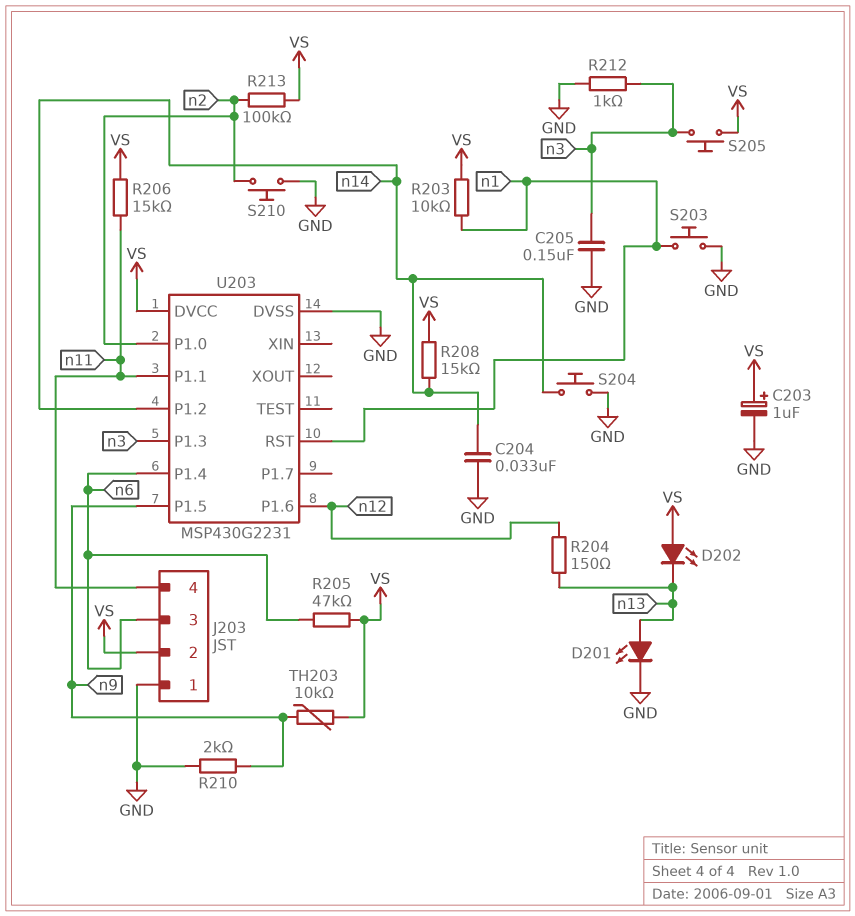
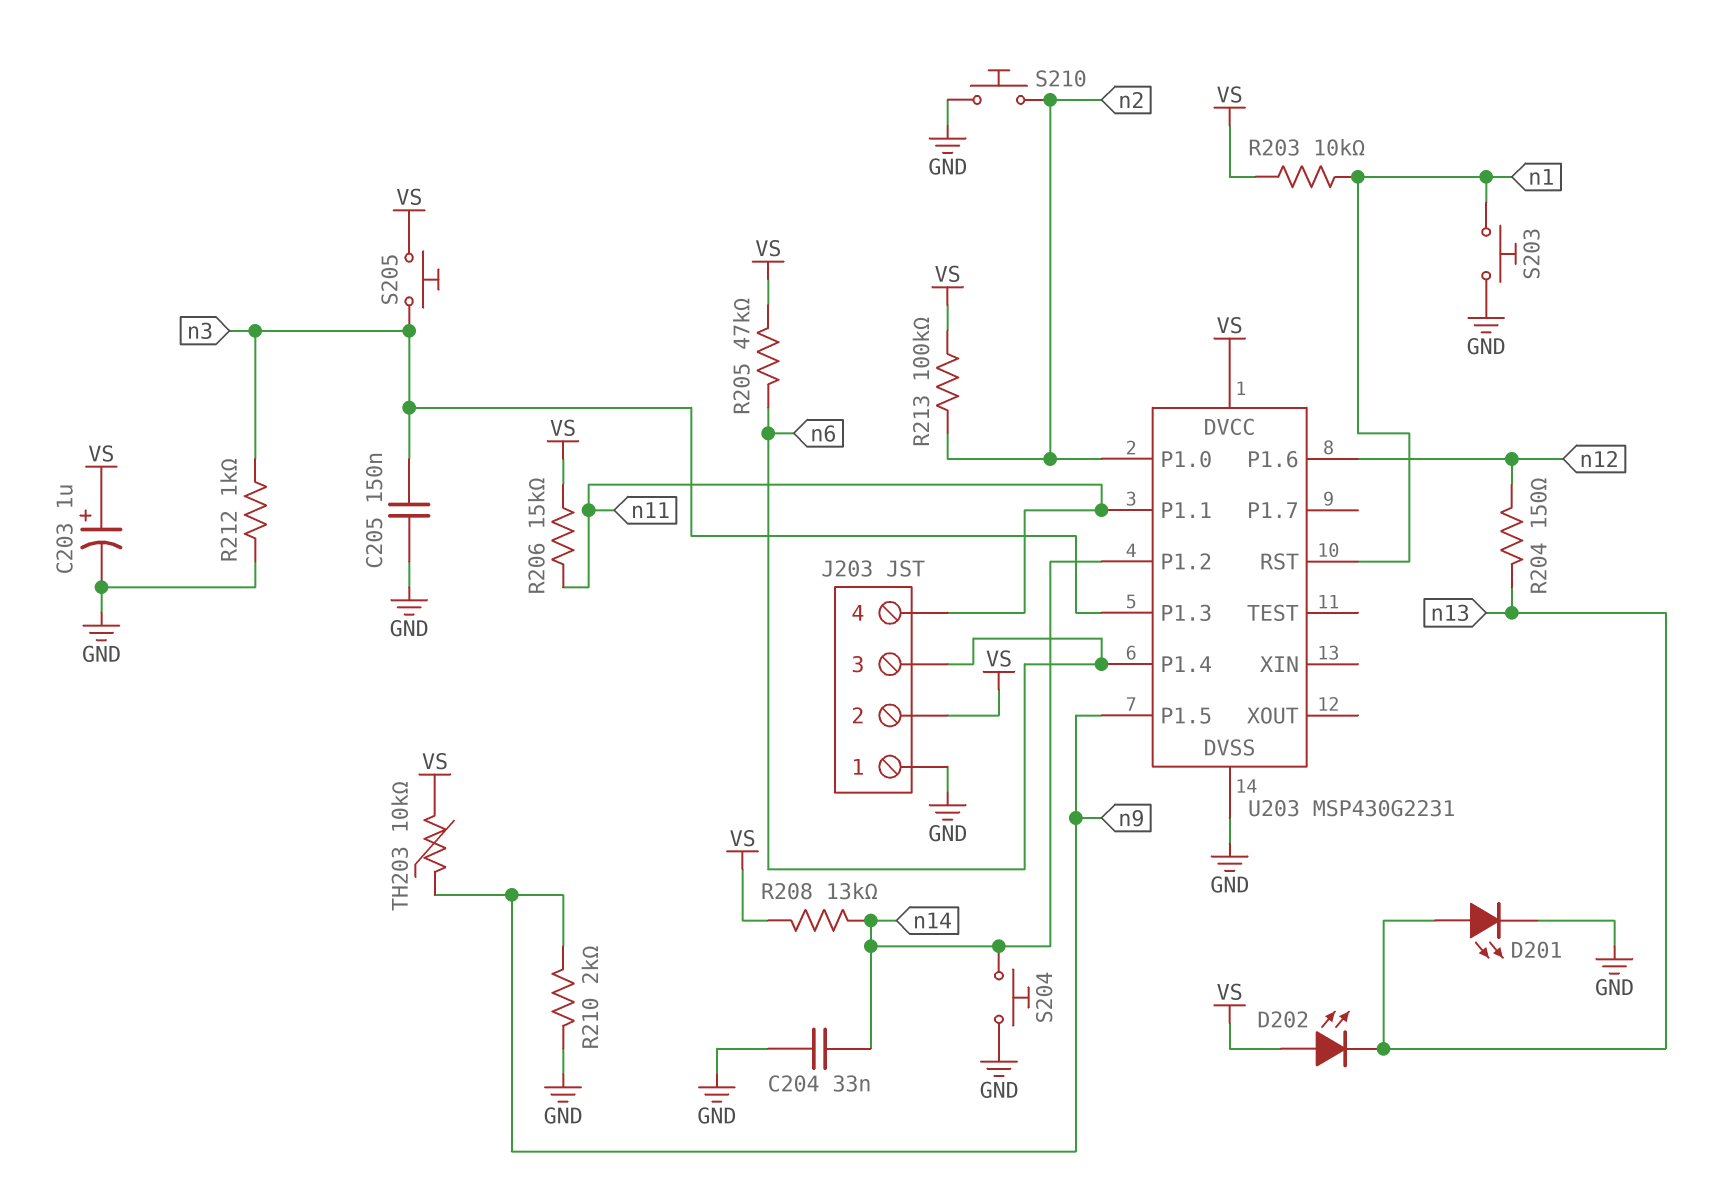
R208: 15k (VS, n14) -> 13k (VS, n14)

